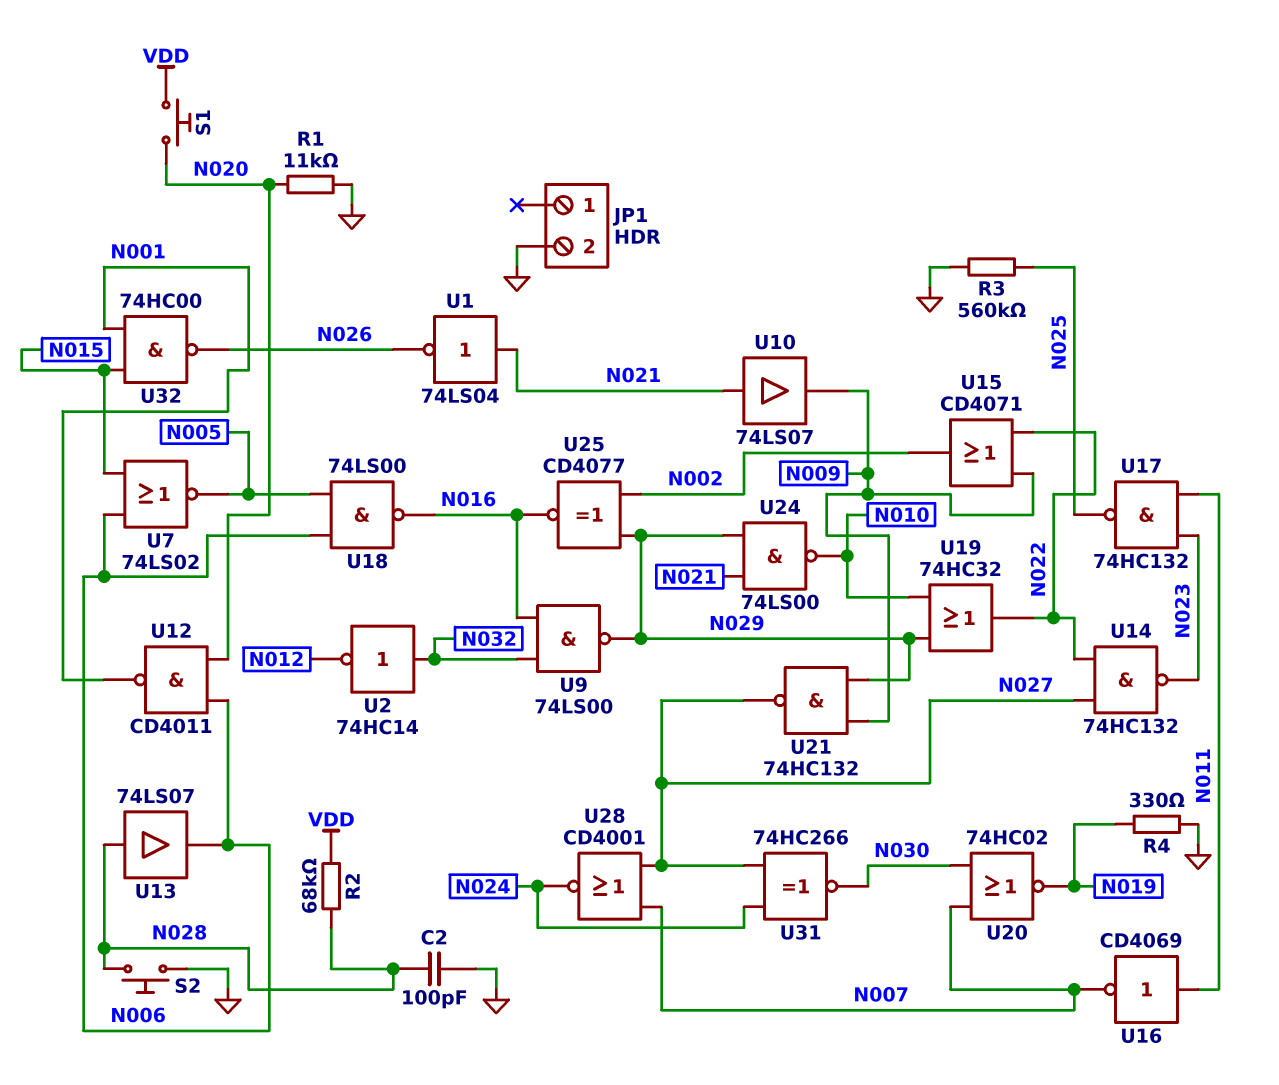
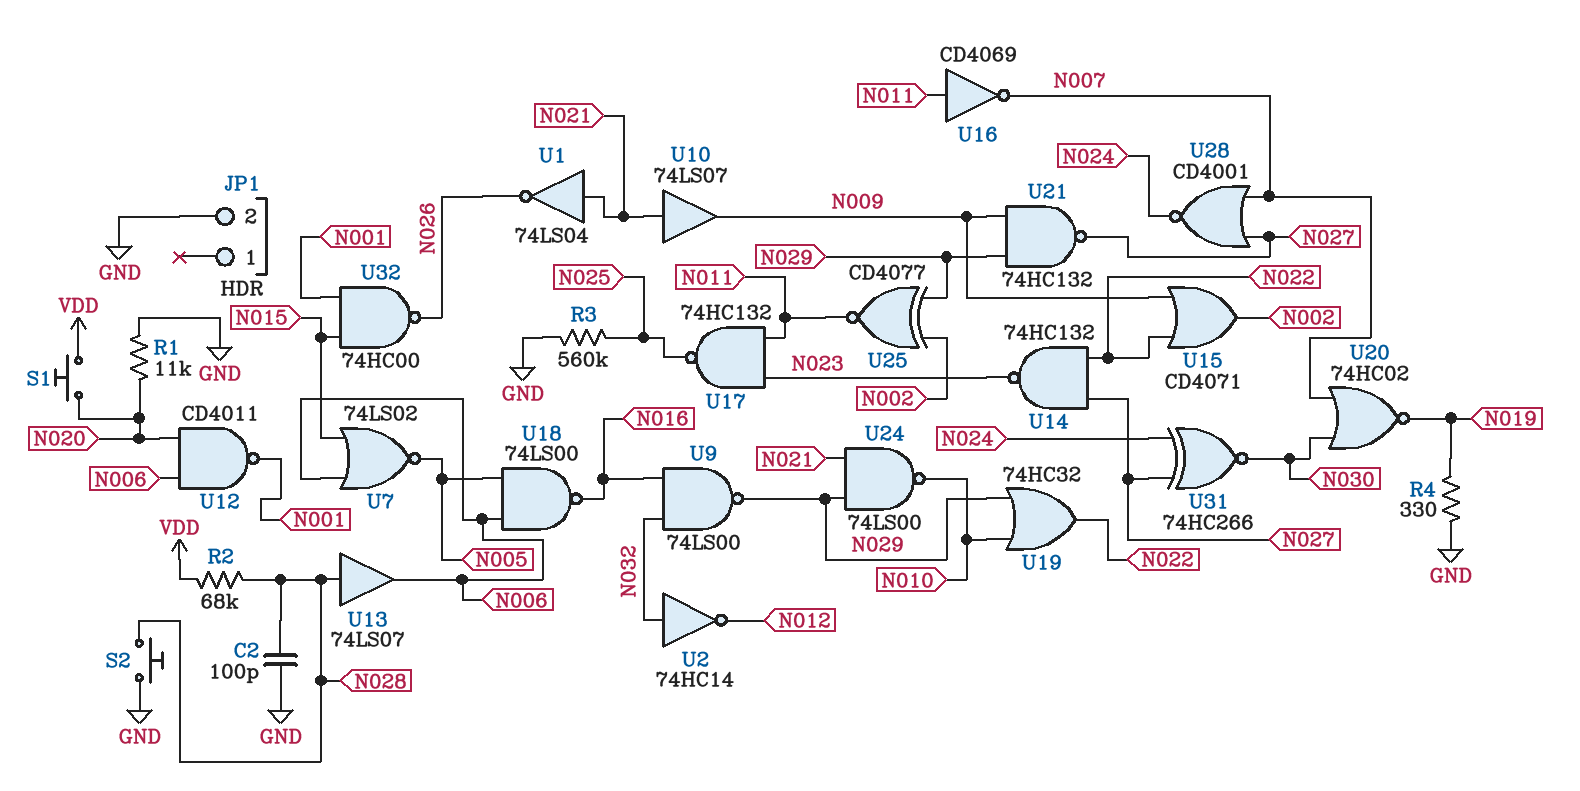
U25: XNOR CD4077 (in N002, in N029, out N016) -> XNOR CD4077 (in N002, in N029, out N011)

